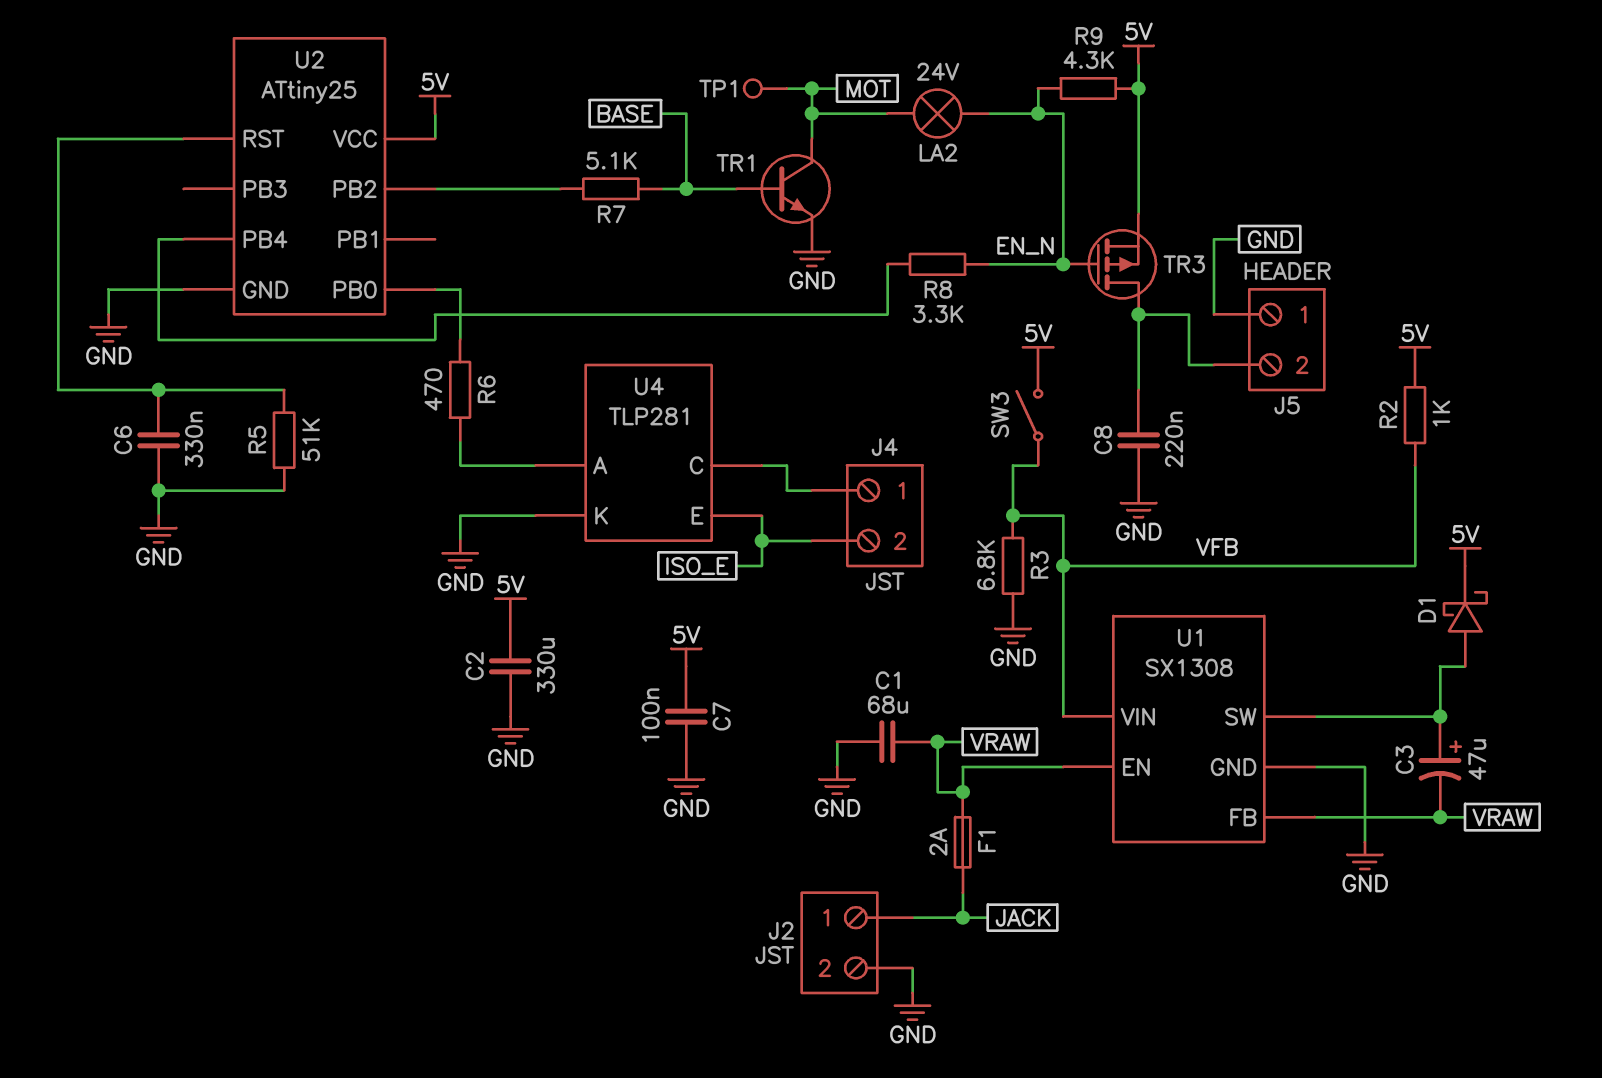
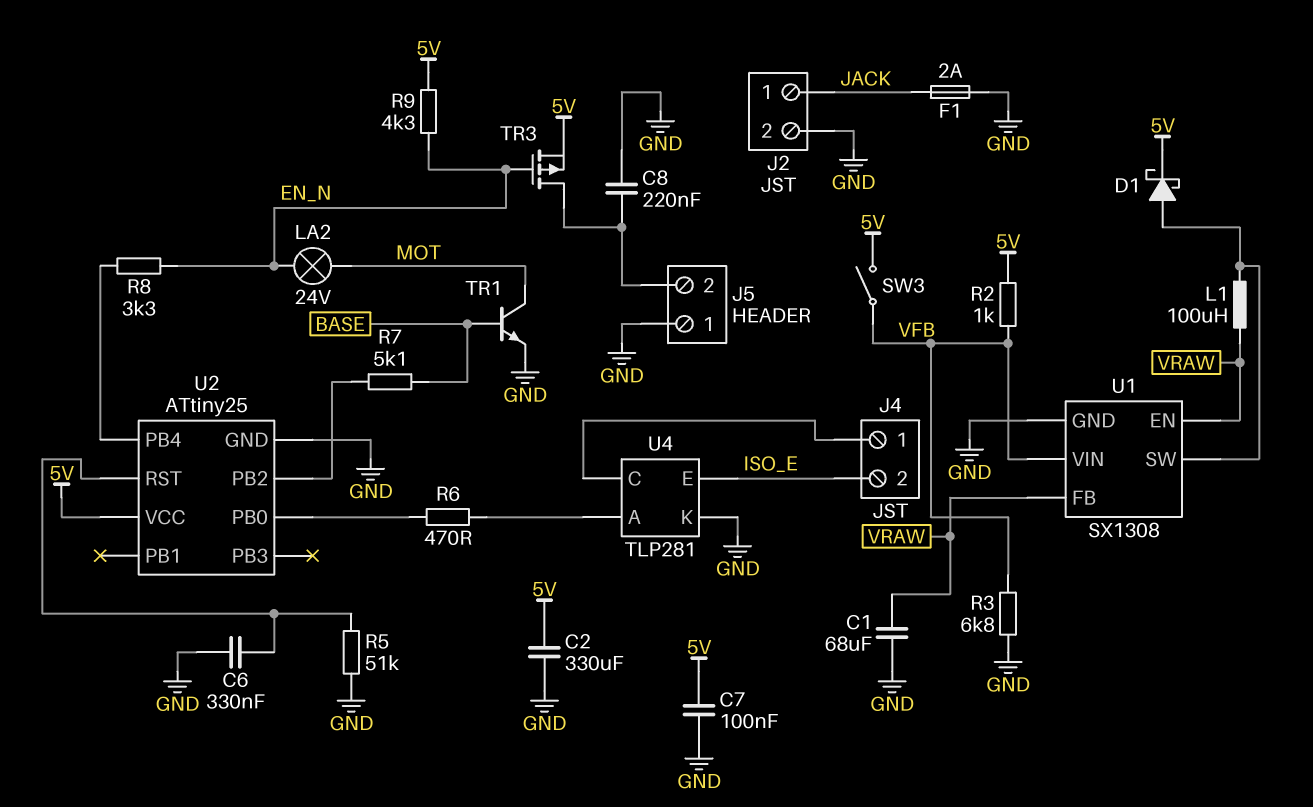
C3: 47uF (plus U1/SW, minus VRAW) -> none
F1: 2A (JACK, VRAW) -> 2A (GND, JACK)
L1: none -> 100uH (U1/SW, VRAW)
TP1: test point (MOT) -> none

